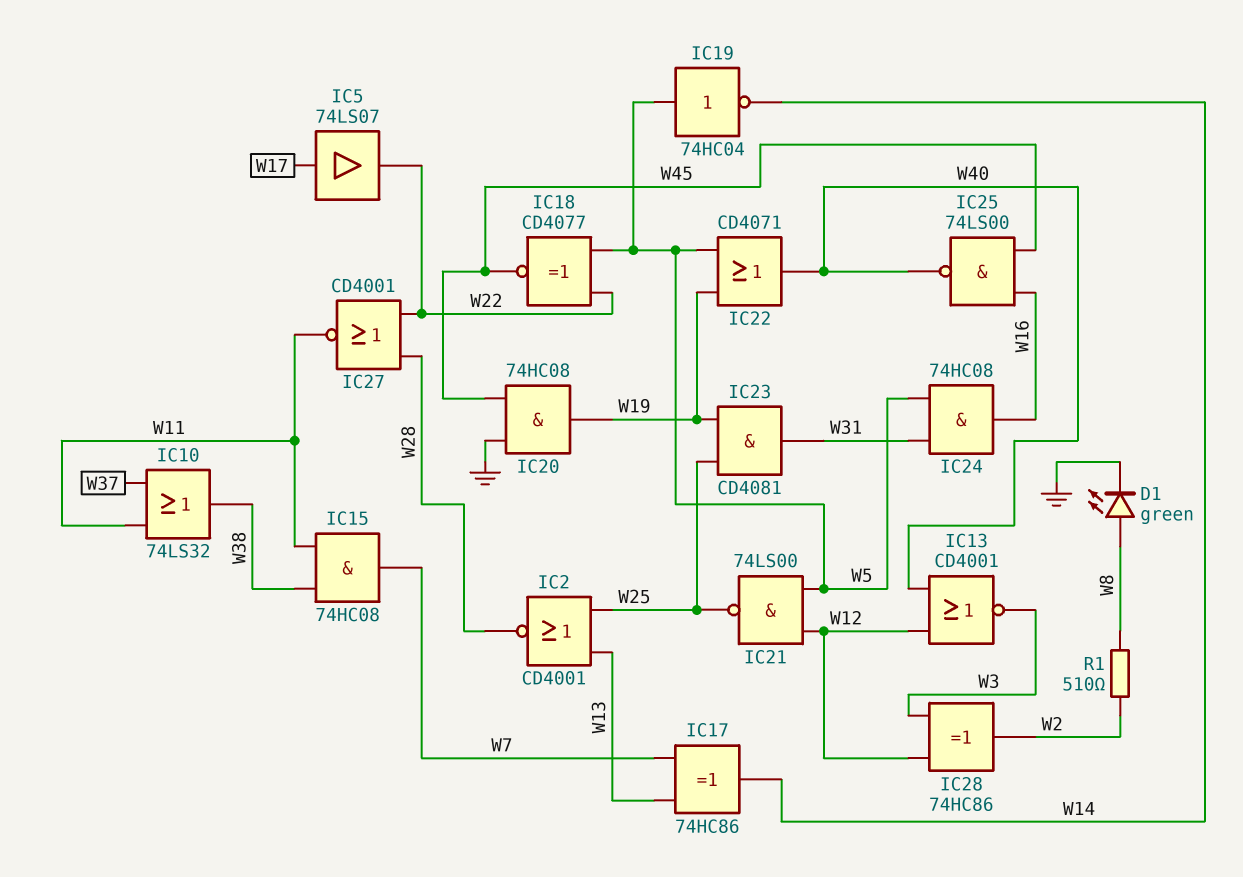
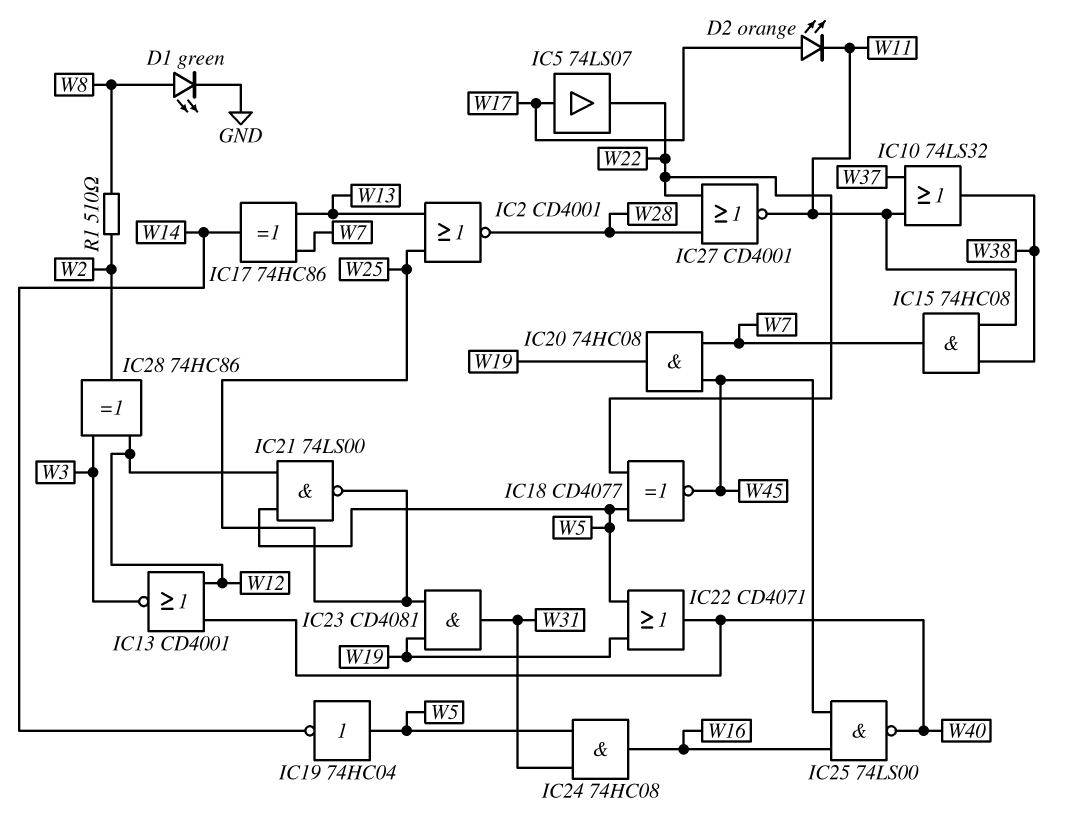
D2: none -> LED orange (A W17, K W11)
IC20: AND 74HC08 (in GND, in W45, out W19) -> AND 74HC08 (in W7, in W45, out W19)

